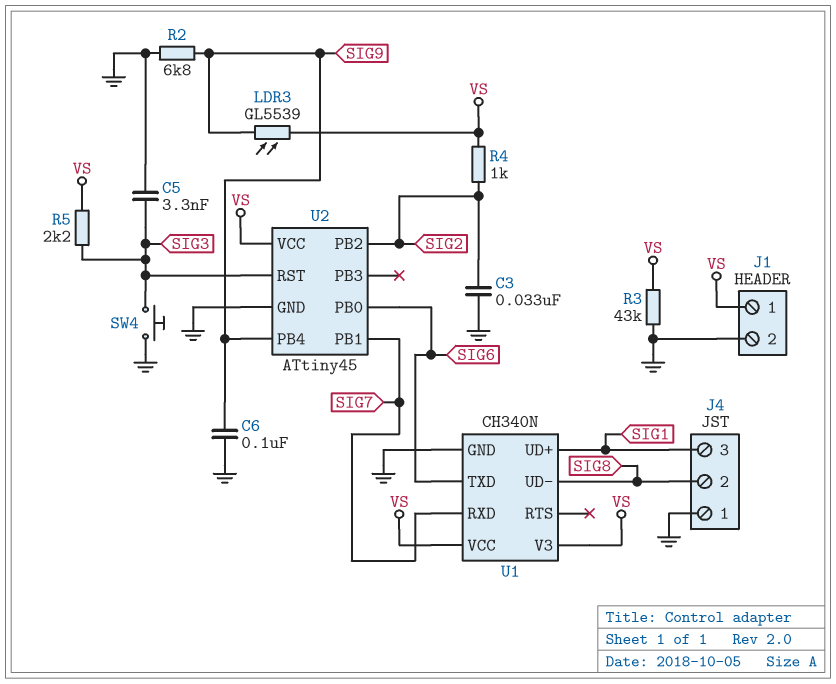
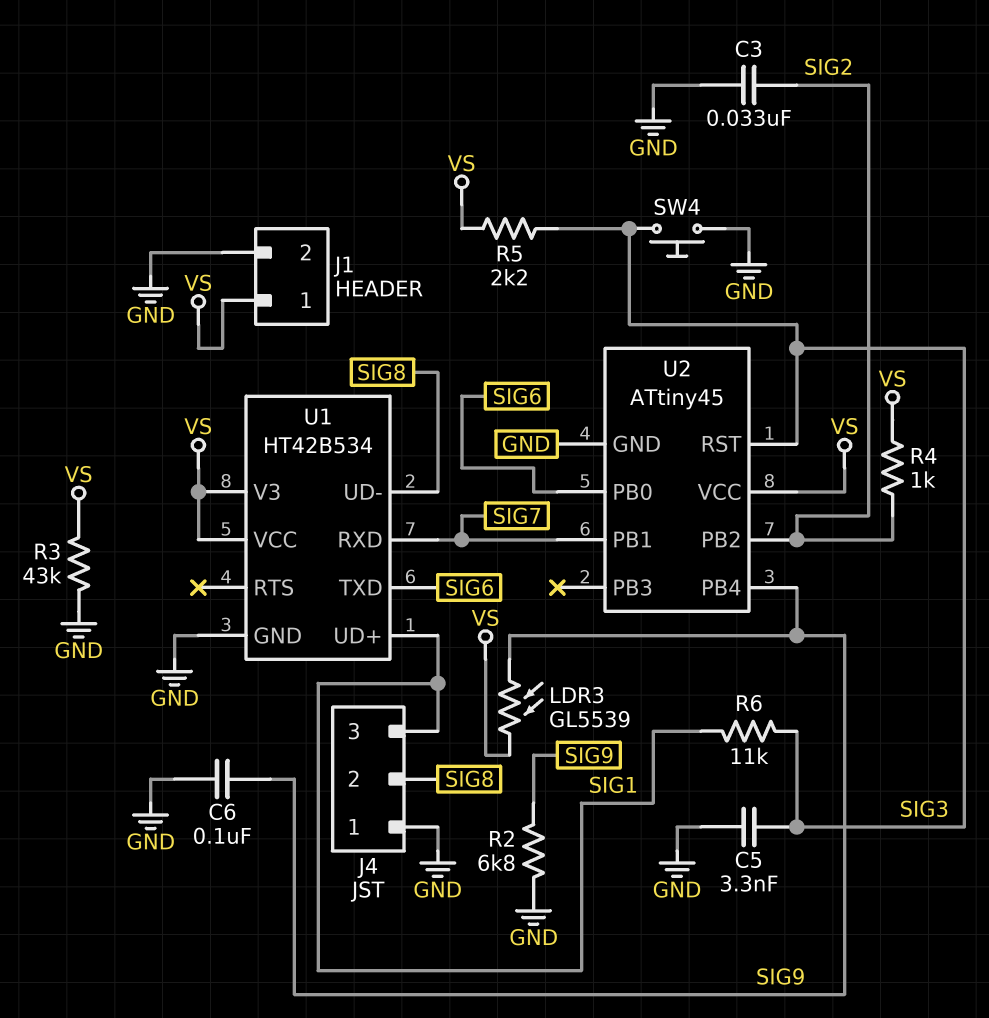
R6: none -> 11k (SIG1, SIG3)
U1: CH340N -> HT42B534

